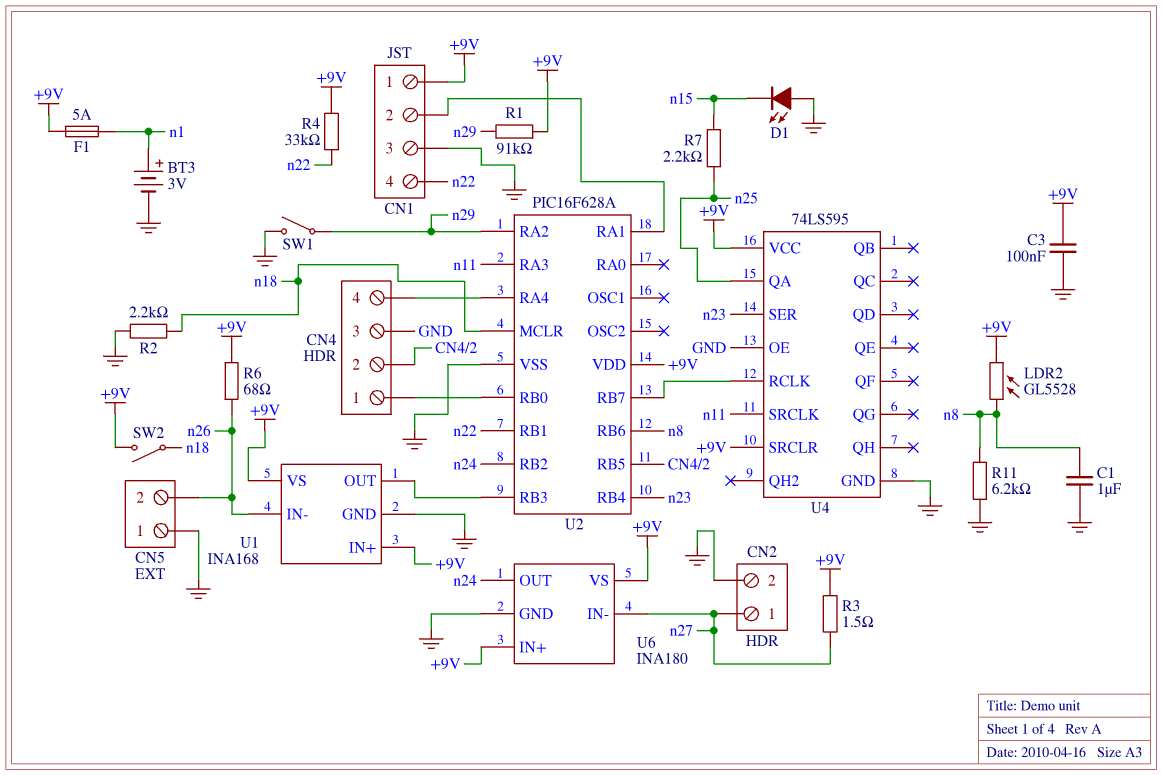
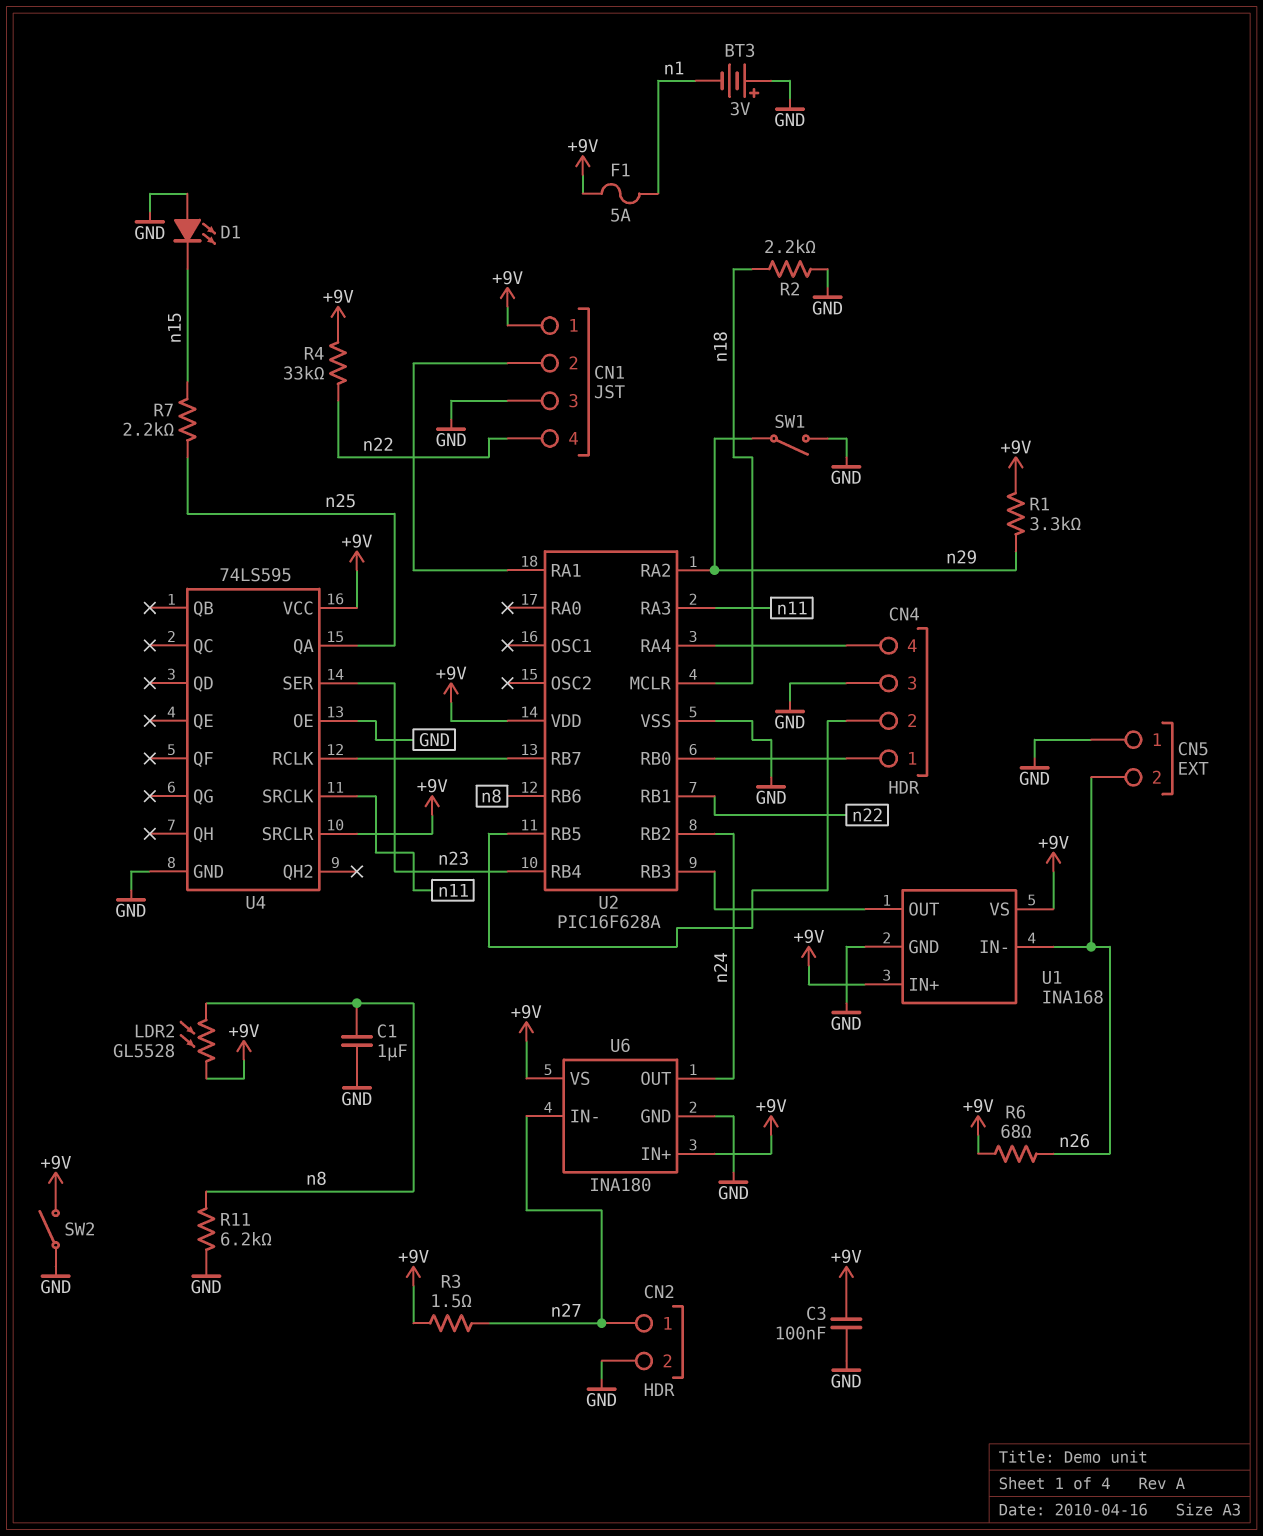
BT3: 3V (plus n1, minus GND) -> 3V (plus GND, minus n1)
R1: 91k (+9V, n29) -> 3.3k (+9V, n29)
SW2: switch (+9V, n18) -> switch (+9V, GND)

